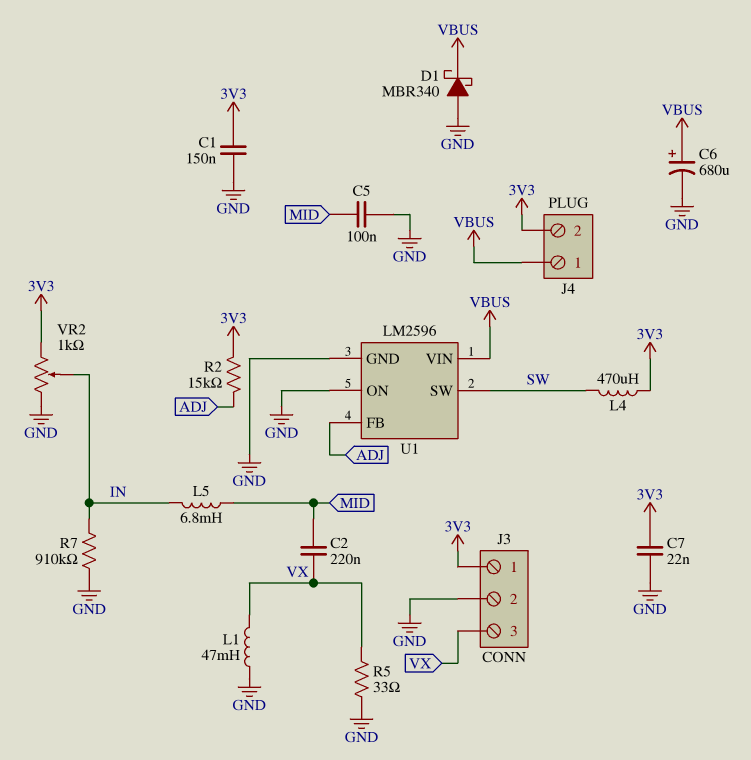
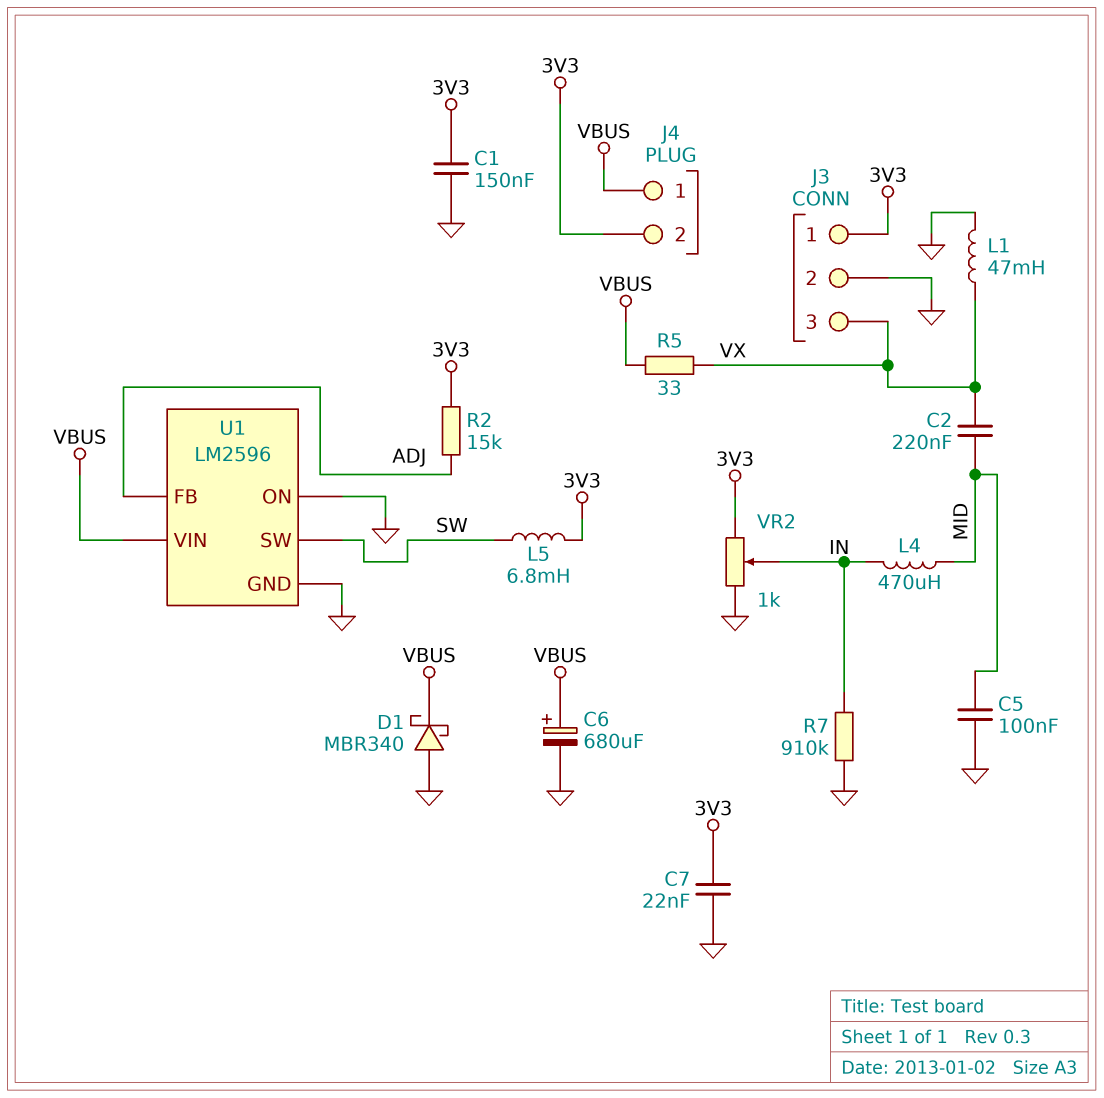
L4: 470uH (3V3, SW) -> 470uH (IN, MID)
L5: 6.8mH (IN, MID) -> 6.8mH (3V3, SW)
R5: 33 (GND, VX) -> 33 (VBUS, VX)

